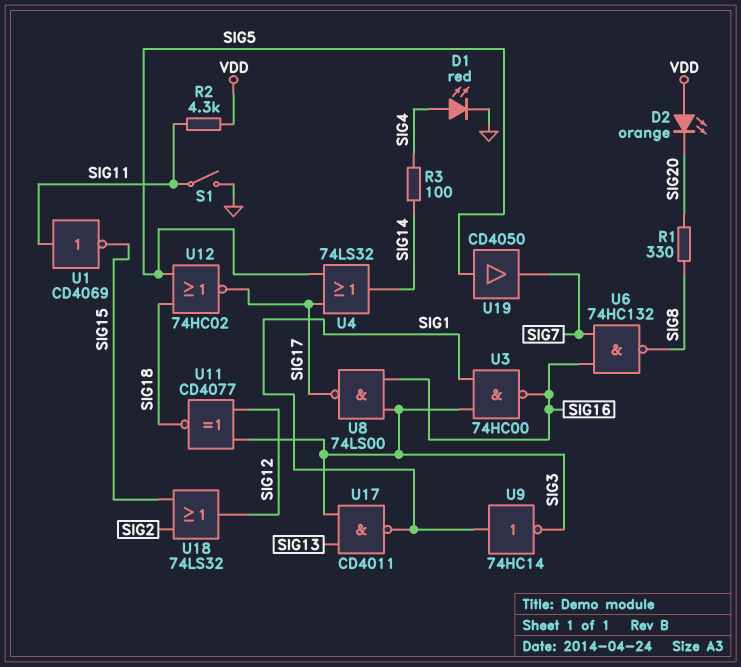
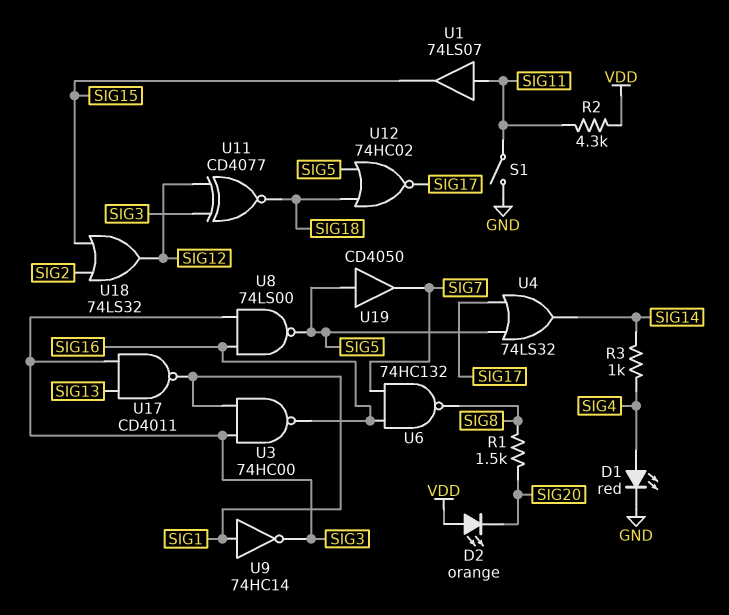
R1: 330 (SIG8, SIG20) -> 1.5k (SIG8, SIG20)
R3: 100 (SIG4, SIG14) -> 1k (SIG4, SIG14)
U1: NOT CD4069 (in SIG11, out SIG15) -> buffer 74LS07 (in SIG11, out SIG15)
U8: NAND 74LS00 (in SIG3, in SIG16, out SIG17) -> NAND 74LS00 (in SIG3, in SIG16, out SIG5)

